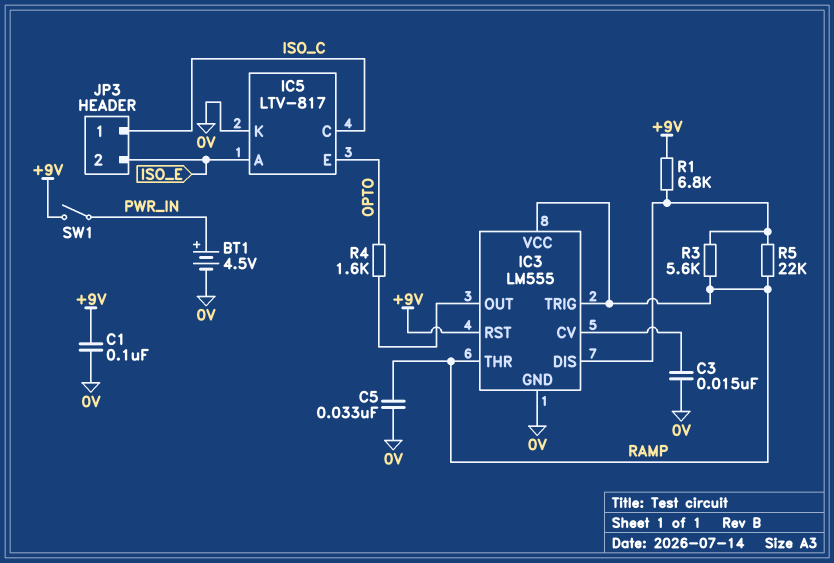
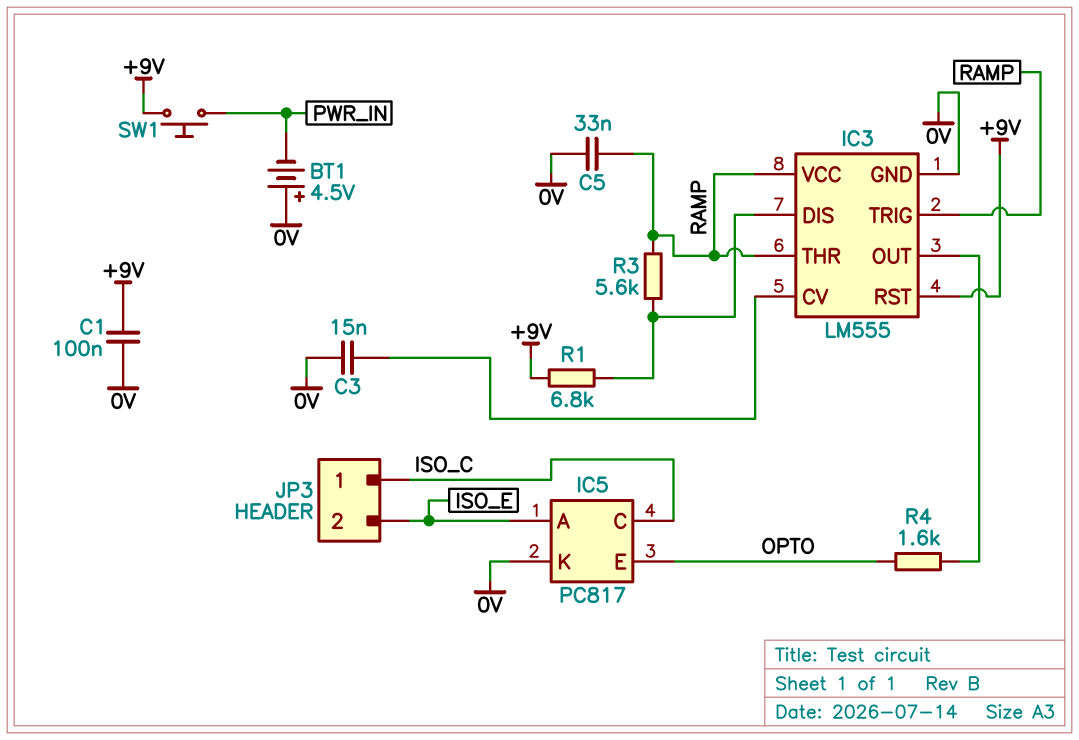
BT1: 4.5V (plus PWR_IN, minus 0V) -> 4.5V (plus 0V, minus PWR_IN)
IC5: LTV-817 -> PC817
R5: 22k (IC3/DIS, RAMP) -> none
SW1: switch (+9V, PWR_IN) -> button (+9V, PWR_IN)

